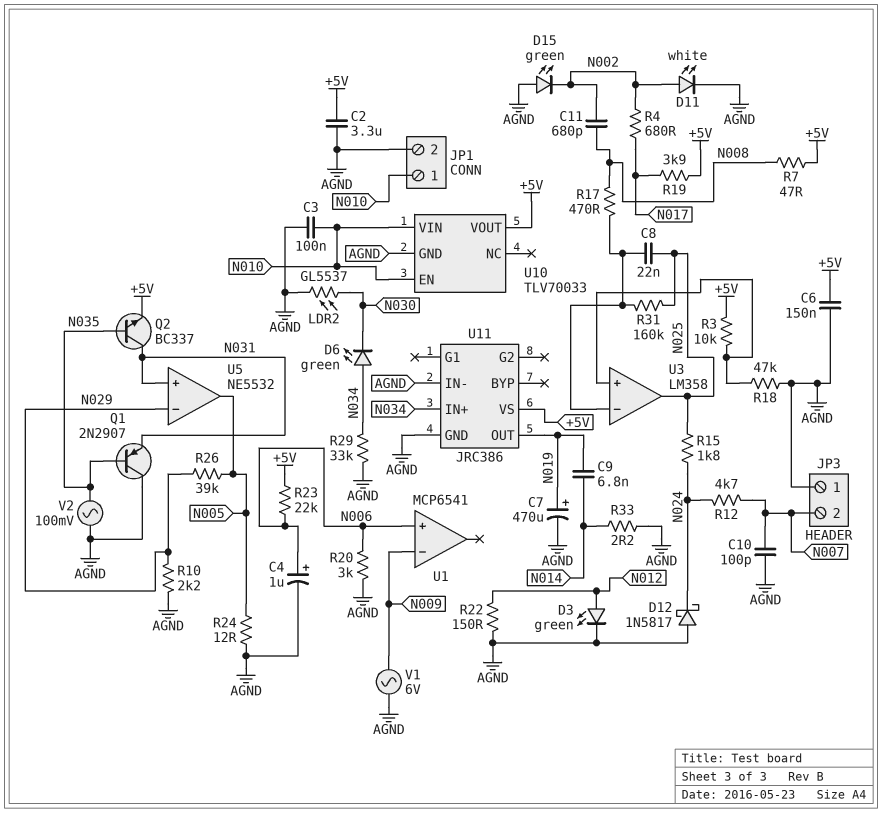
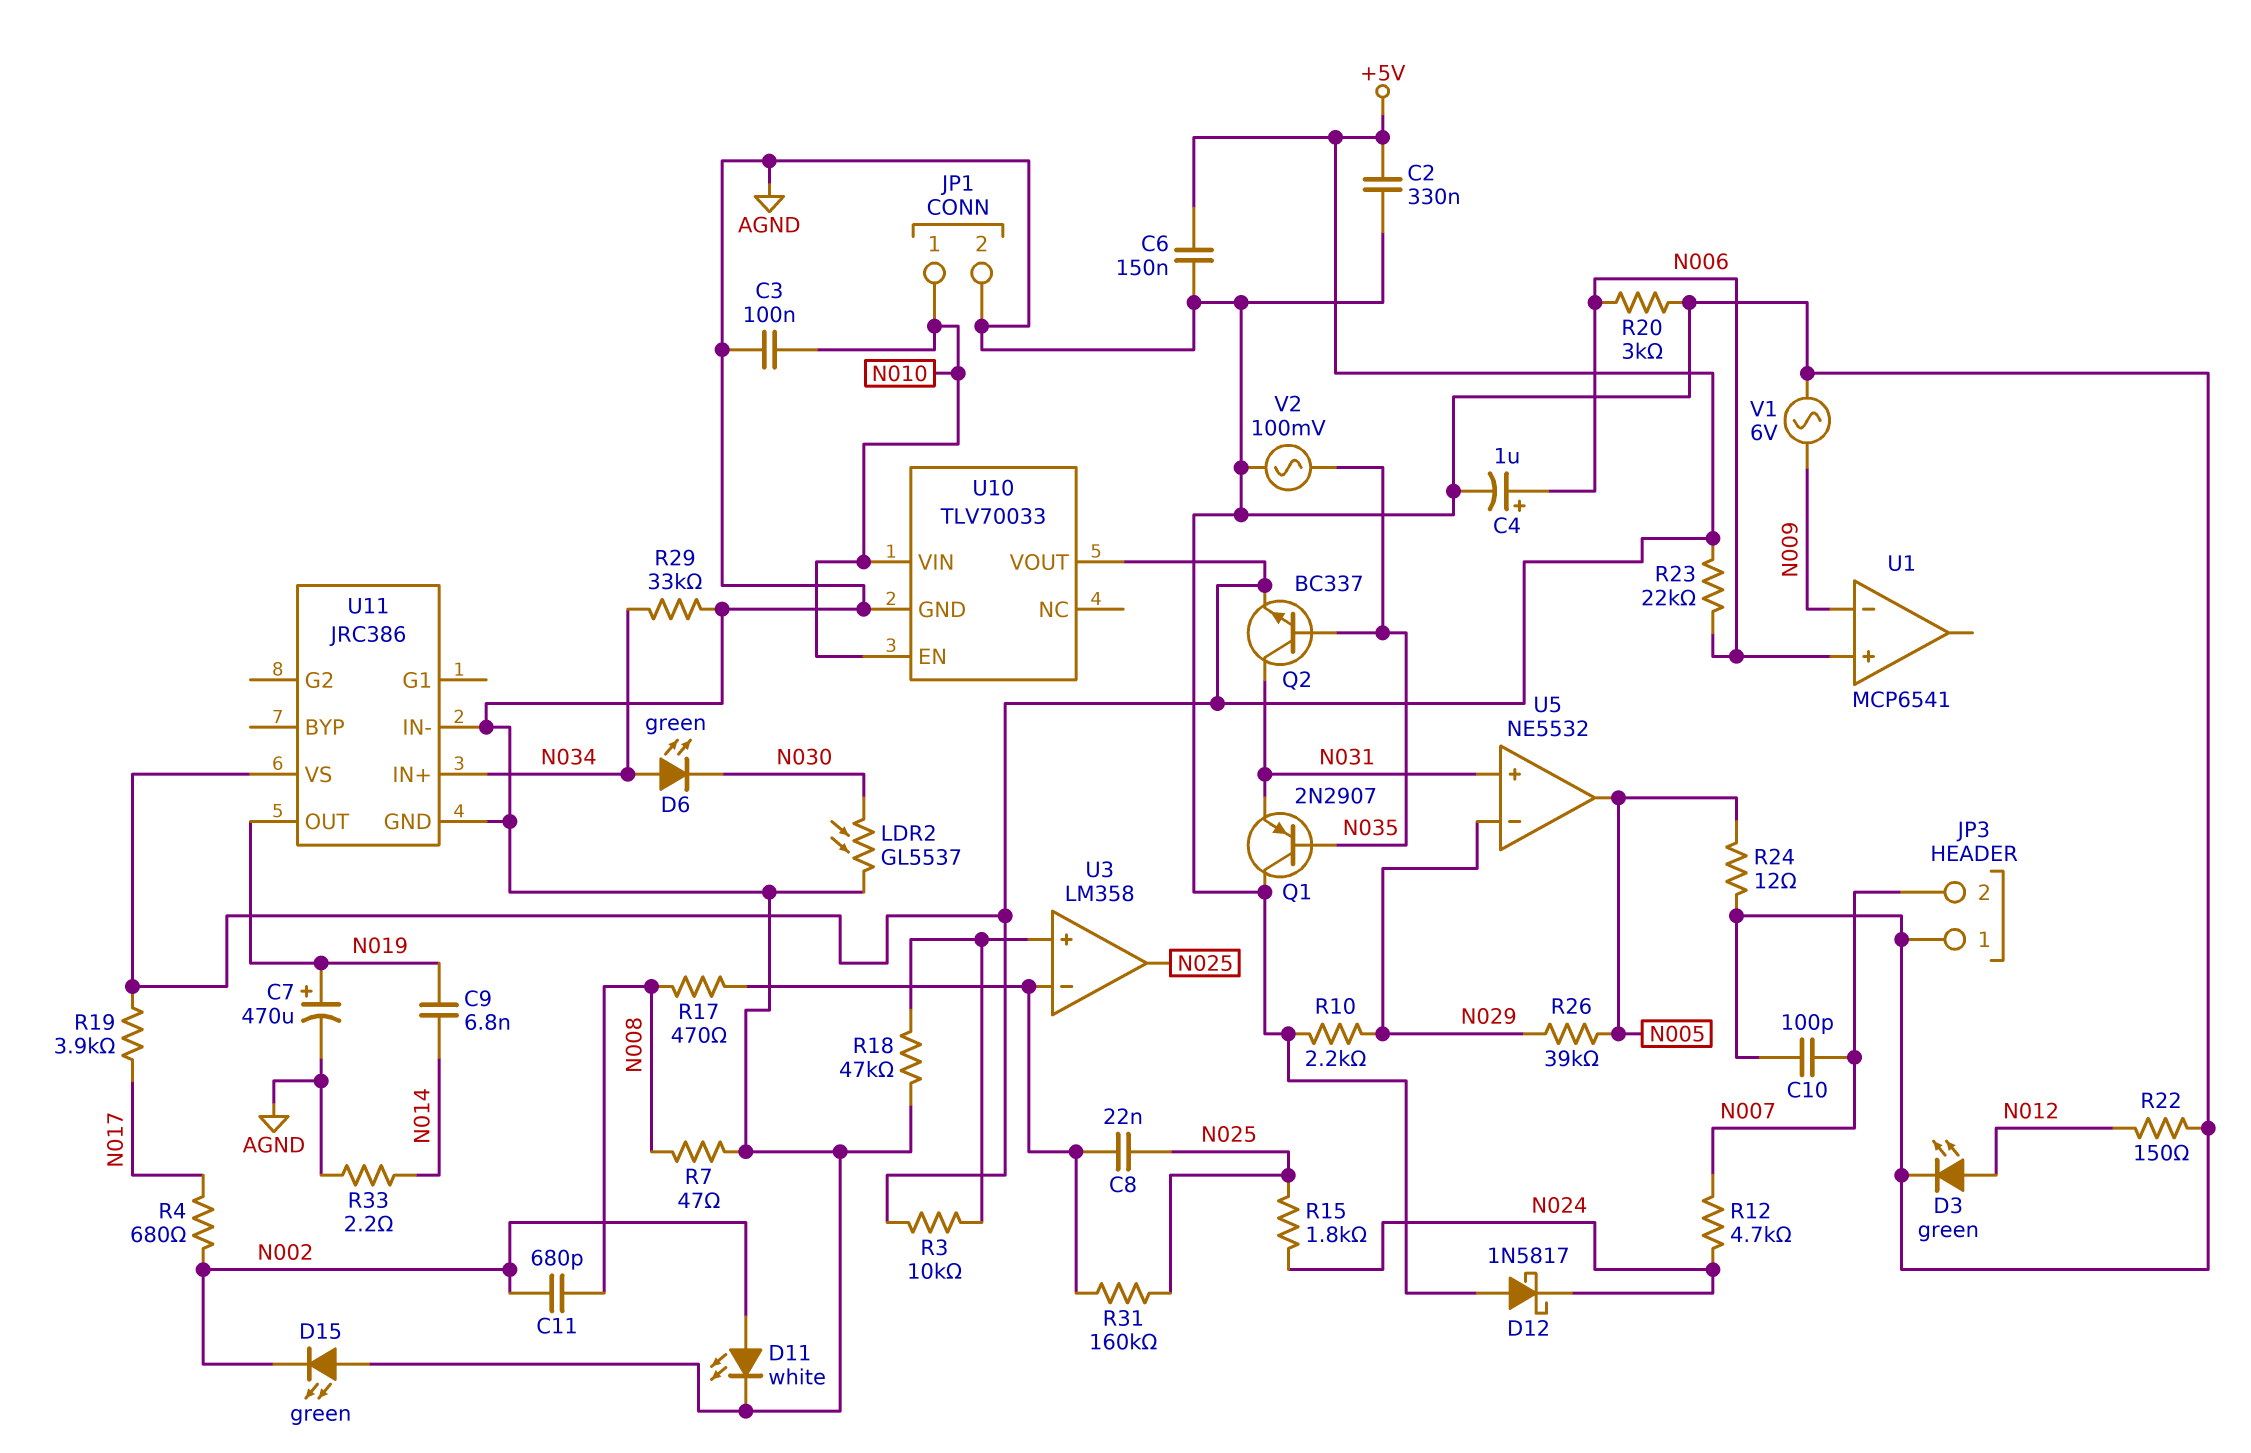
C2: 3.3uF (+5V, AGND) -> 330nF (+5V, AGND)
R7: 47 (+5V, N008) -> 47 (AGND, N008)

